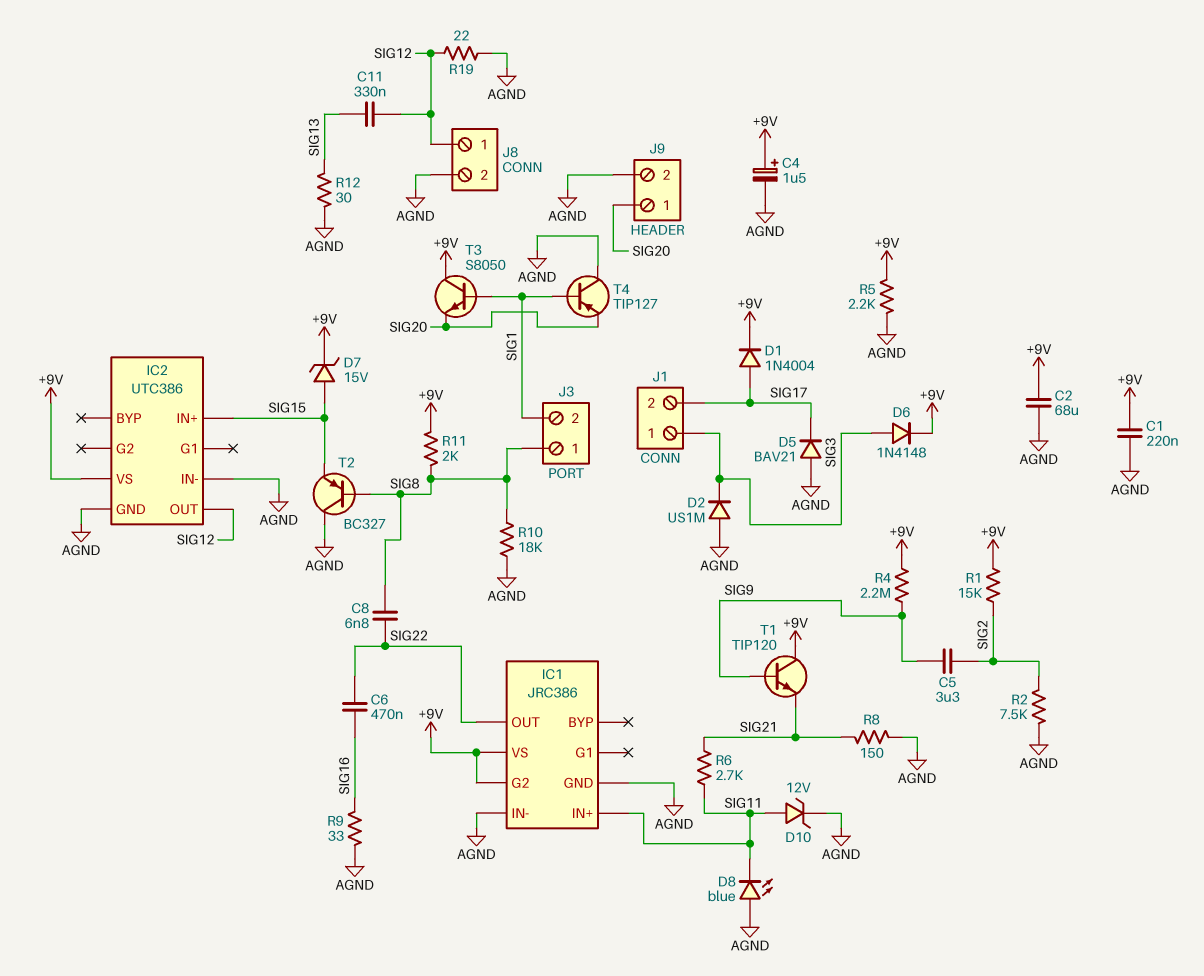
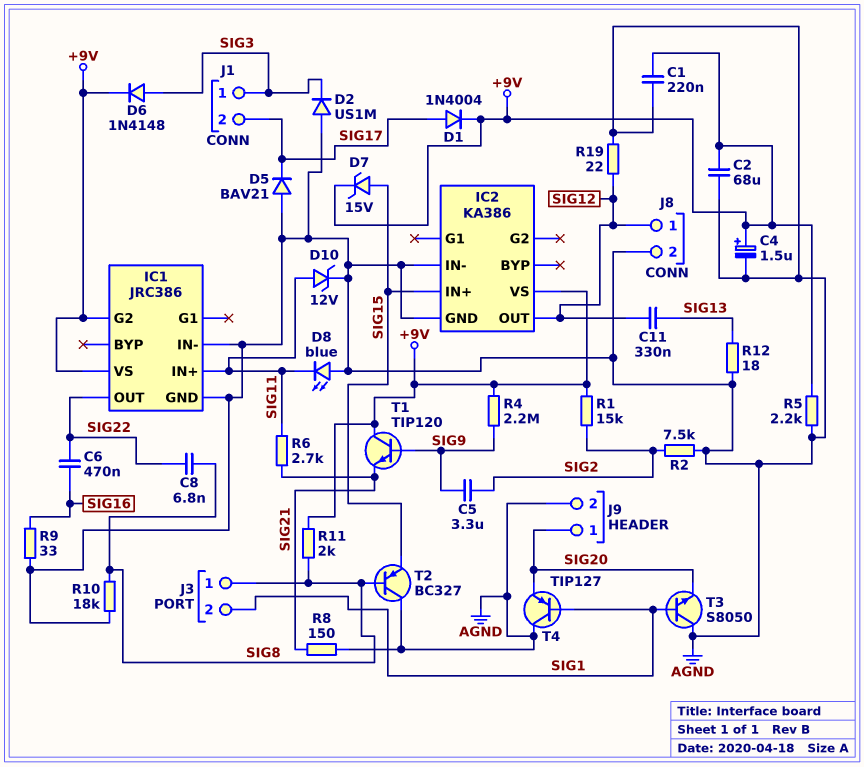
IC2: UTC386 -> KA386
R12: 30 (AGND, SIG13) -> 18 (AGND, SIG13)
T3: NPN S8050 (B SIG1, C +9V, E SIG20) -> NPN S8050 (B SIG1, C AGND, E SIG20)

